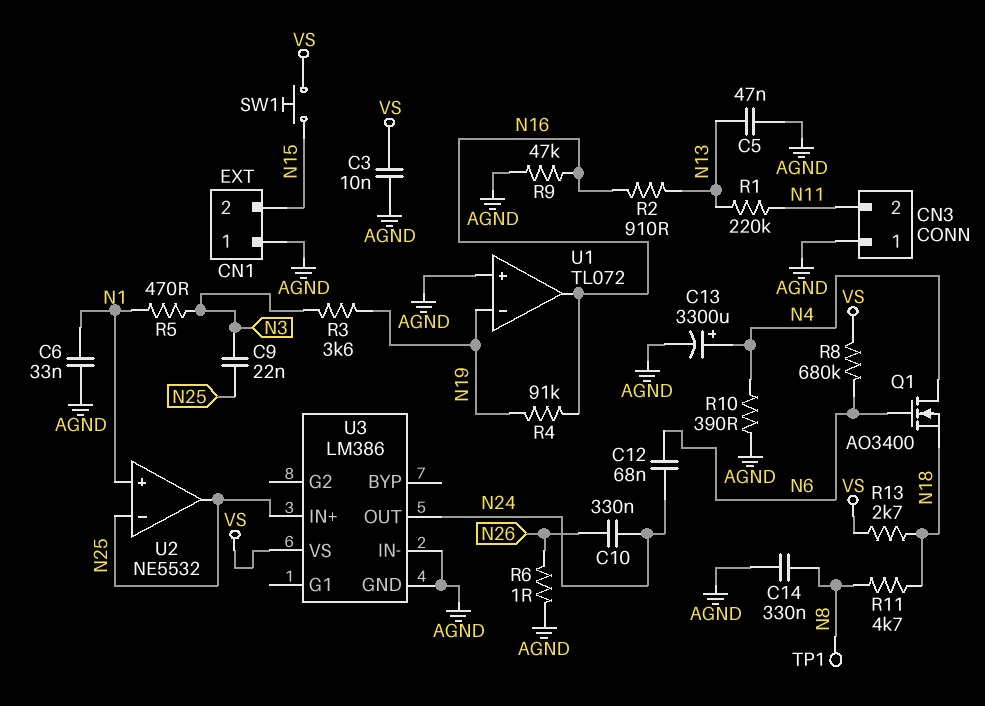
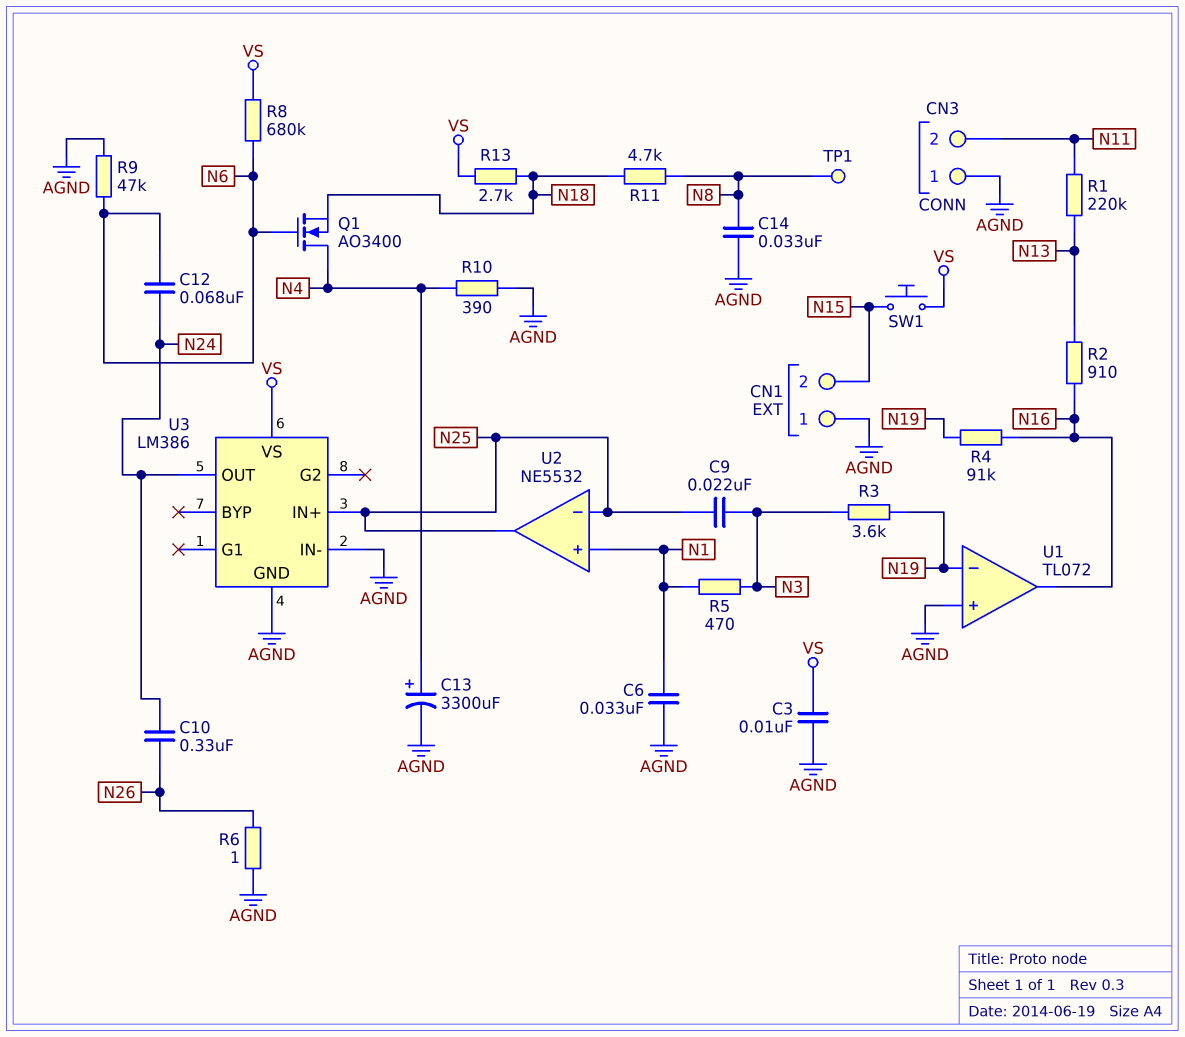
C5: 47nF (AGND, N13) -> none
C14: 330nF (AGND, N8) -> 33nF (AGND, N8)
R9: 47k (AGND, N16) -> 47k (AGND, N6)

